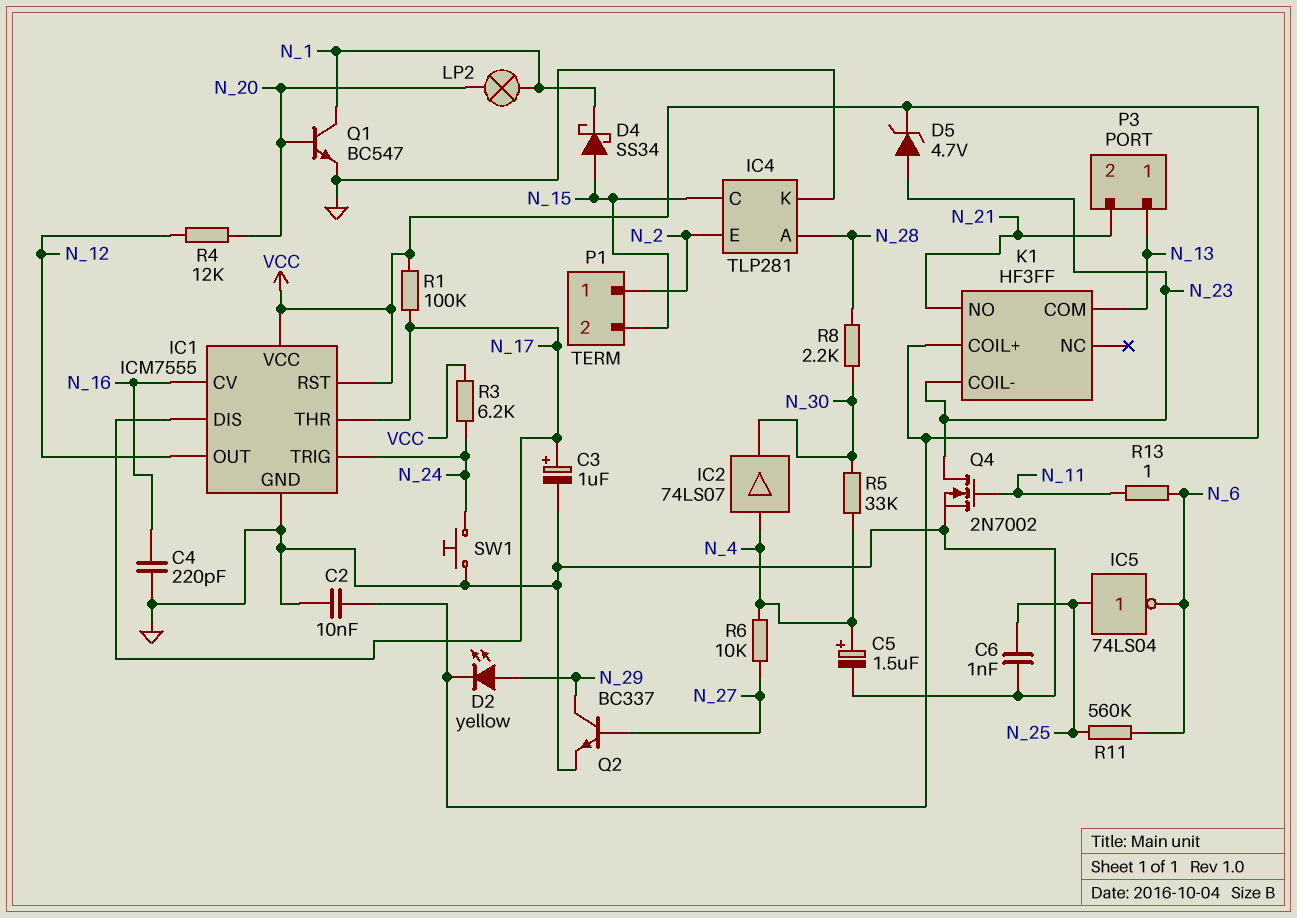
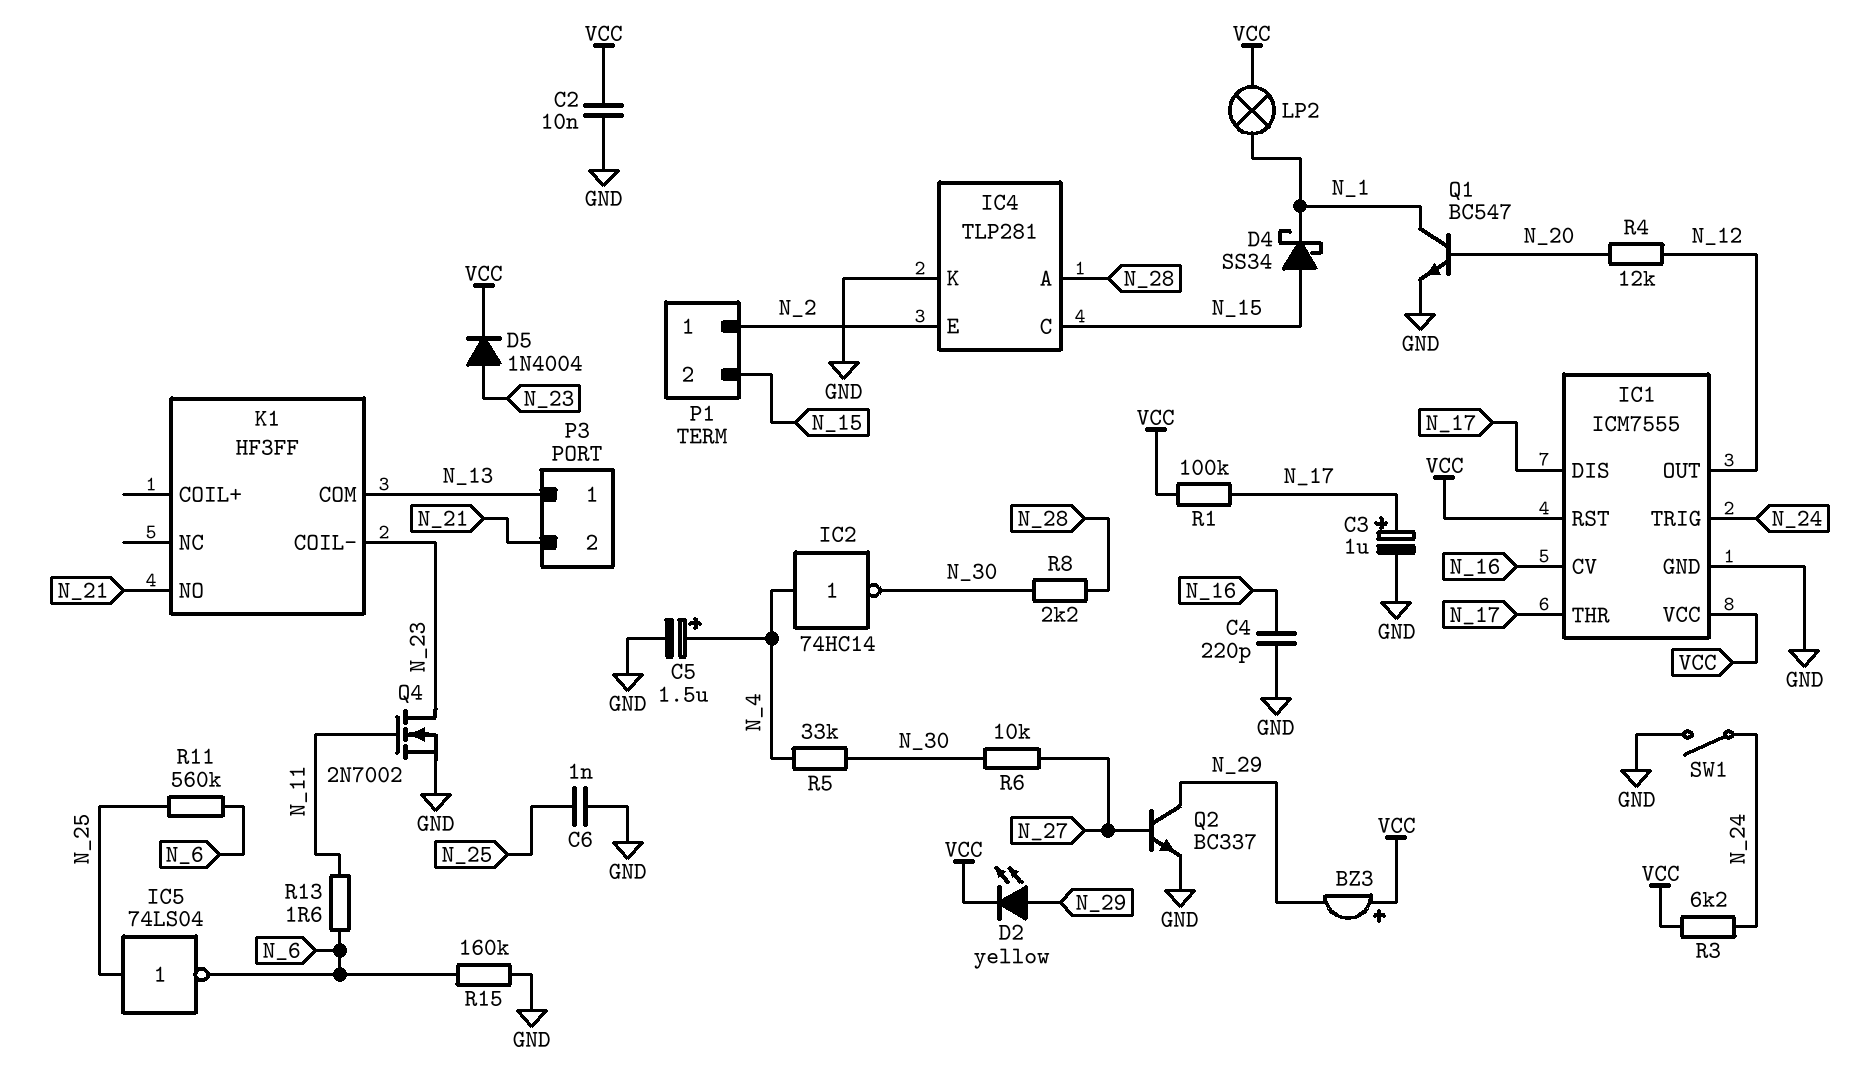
BZ3: none -> buzzer (plus VCC, minus N_29)
D5: zener 4.7V (A N_23, K VCC) -> diode 1N4004 (A N_23, K VCC)
IC2: buffer 74LS07 (in N_4, out N_30) -> NOT 74HC14 (in N_4, out N_30)
K1 pin COIL+: VCC -> none
LP2: lamp (N_1, N_20) -> lamp (N_1, VCC)
R6: 10k (N_4, N_27) -> 10k (N_27, N_30)
R13: 1 (N_6, N_11) -> 1.6 (N_6, N_11)
R15: none -> 160k (GND, N_6)
SW1: button (GND, N_24) -> switch (GND, N_24)

